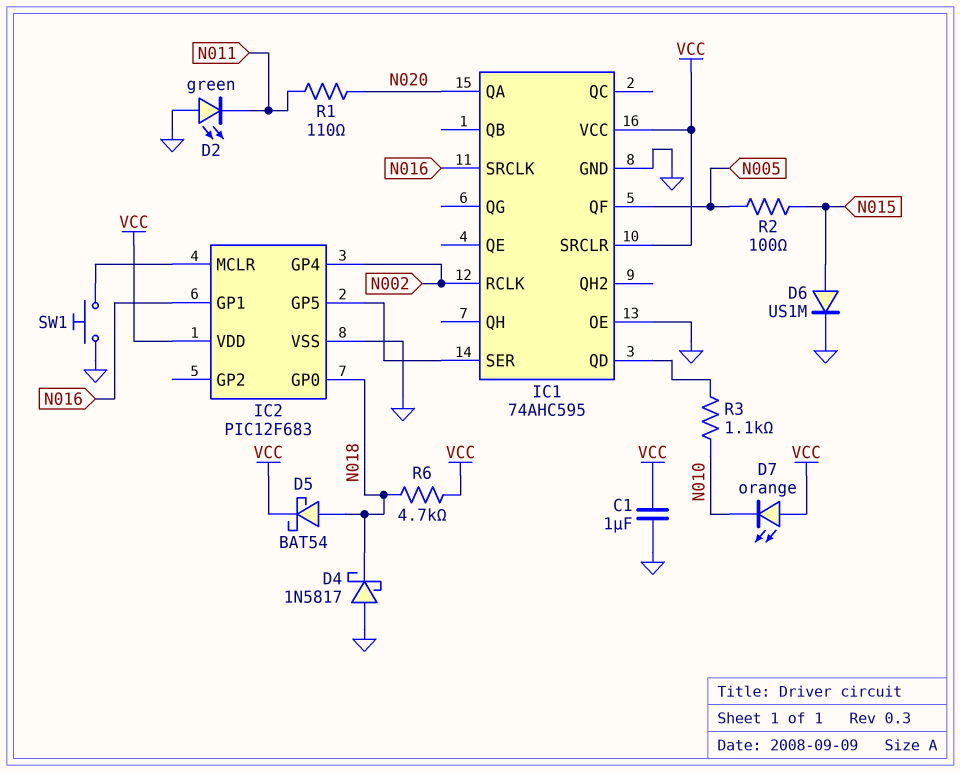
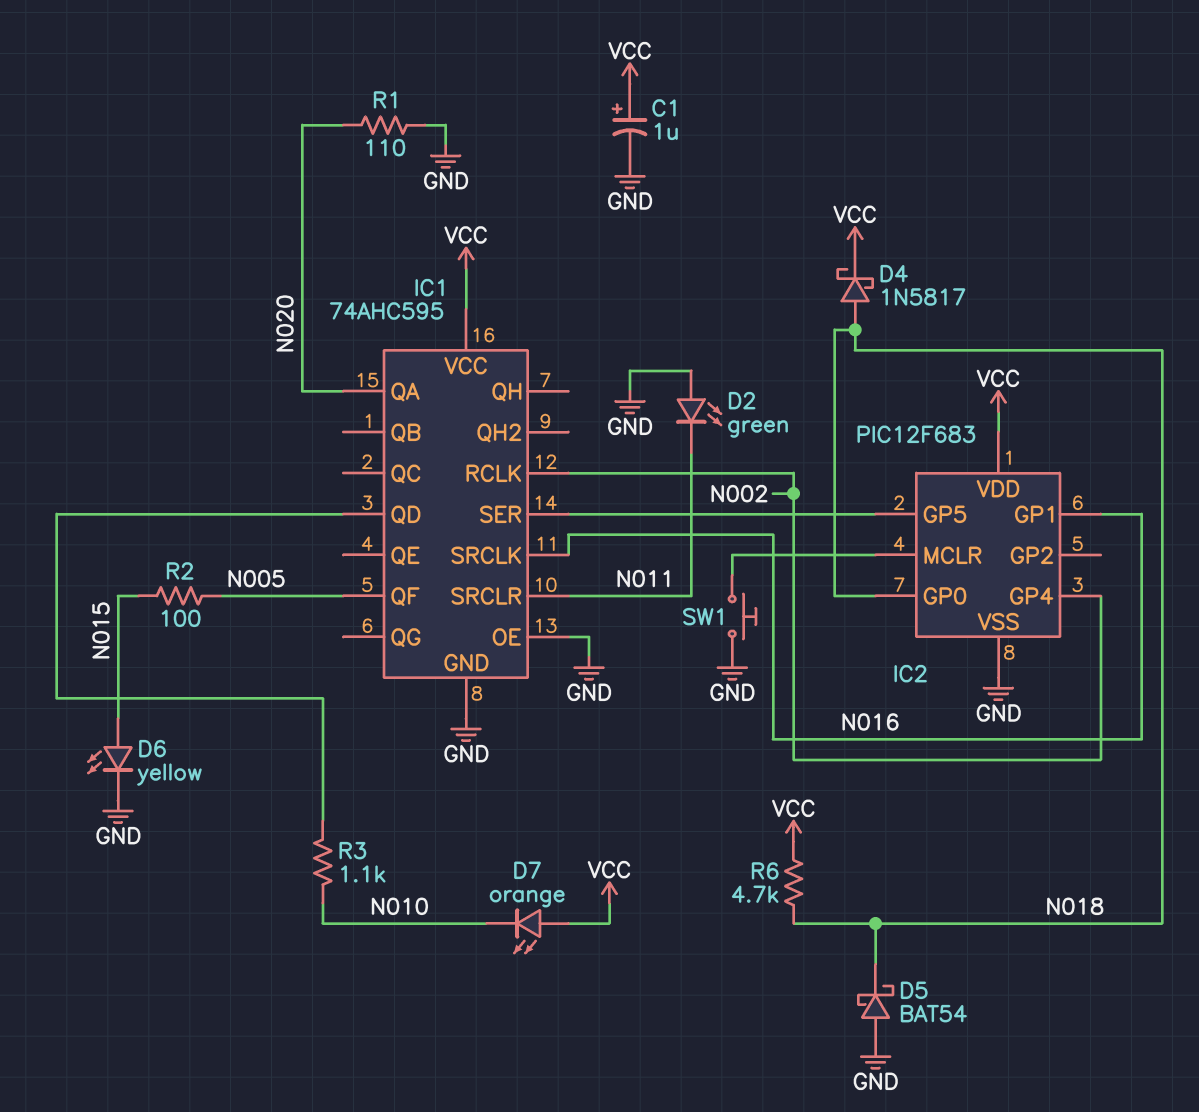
C1: 1uF (GND, VCC) -> 1uF (plus VCC, minus GND)
D4: schottky 1N5817 (A GND, K N018) -> schottky 1N5817 (A N018, K VCC)
D5: schottky BAT54 (A N018, K VCC) -> schottky BAT54 (A GND, K N018)
D6: diode US1M (A N015, K GND) -> LED yellow (A N015, K GND)
IC1 pin SRCLR: VCC -> N011
R1: 110 (N011, N020) -> 110 (GND, N020)

